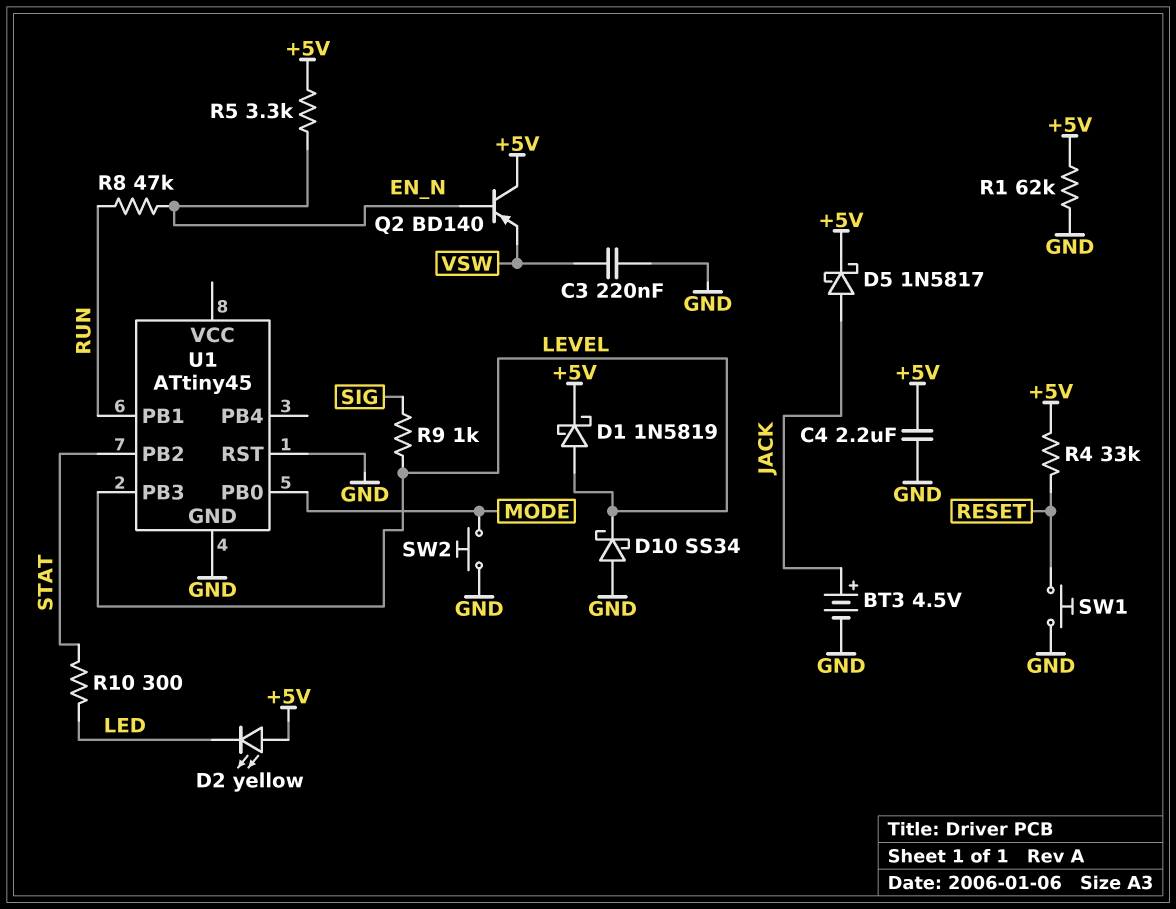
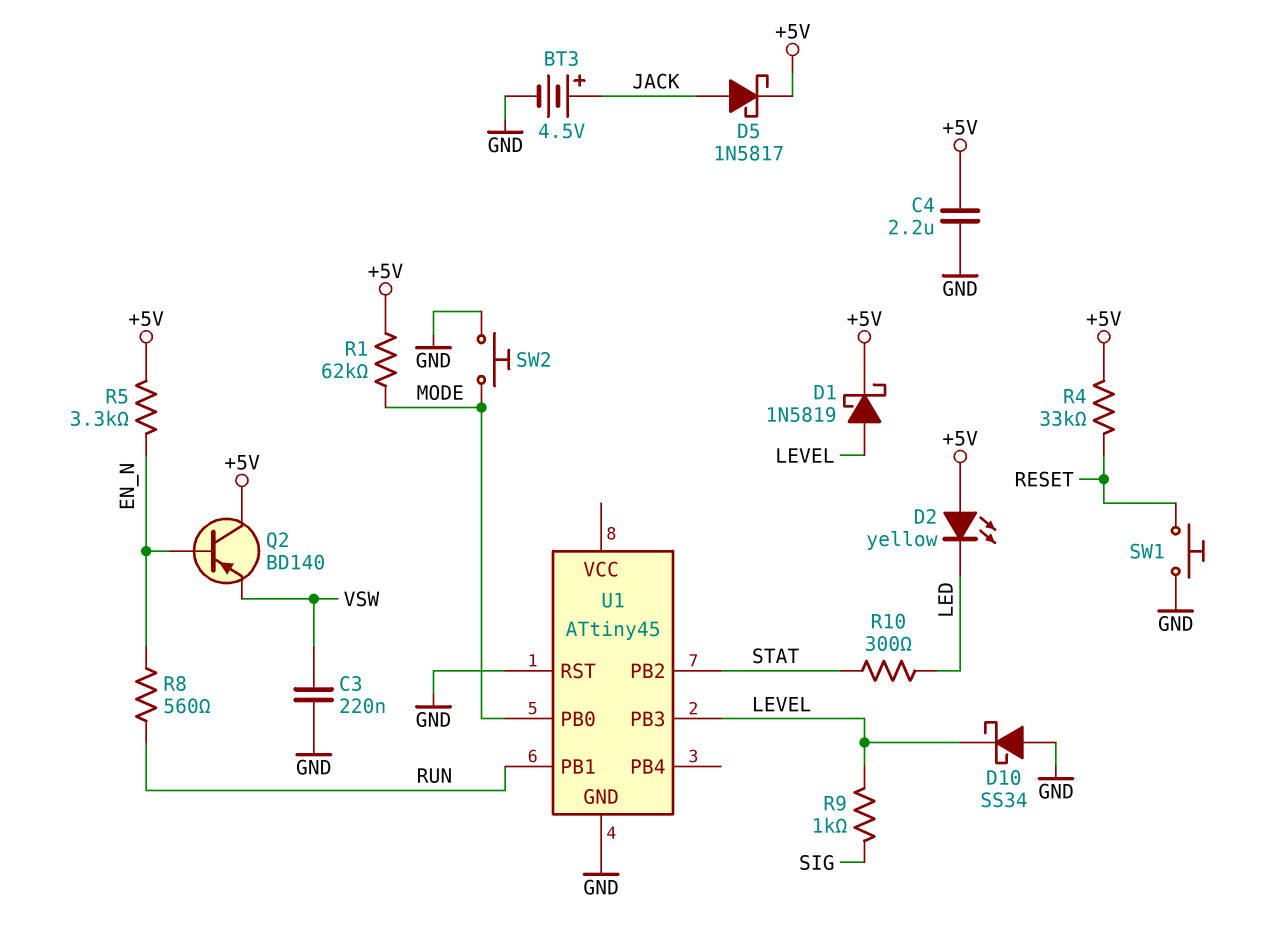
R1: 62k (+5V, GND) -> 62k (+5V, MODE)
R8: 47k (EN_N, RUN) -> 560 (EN_N, RUN)

